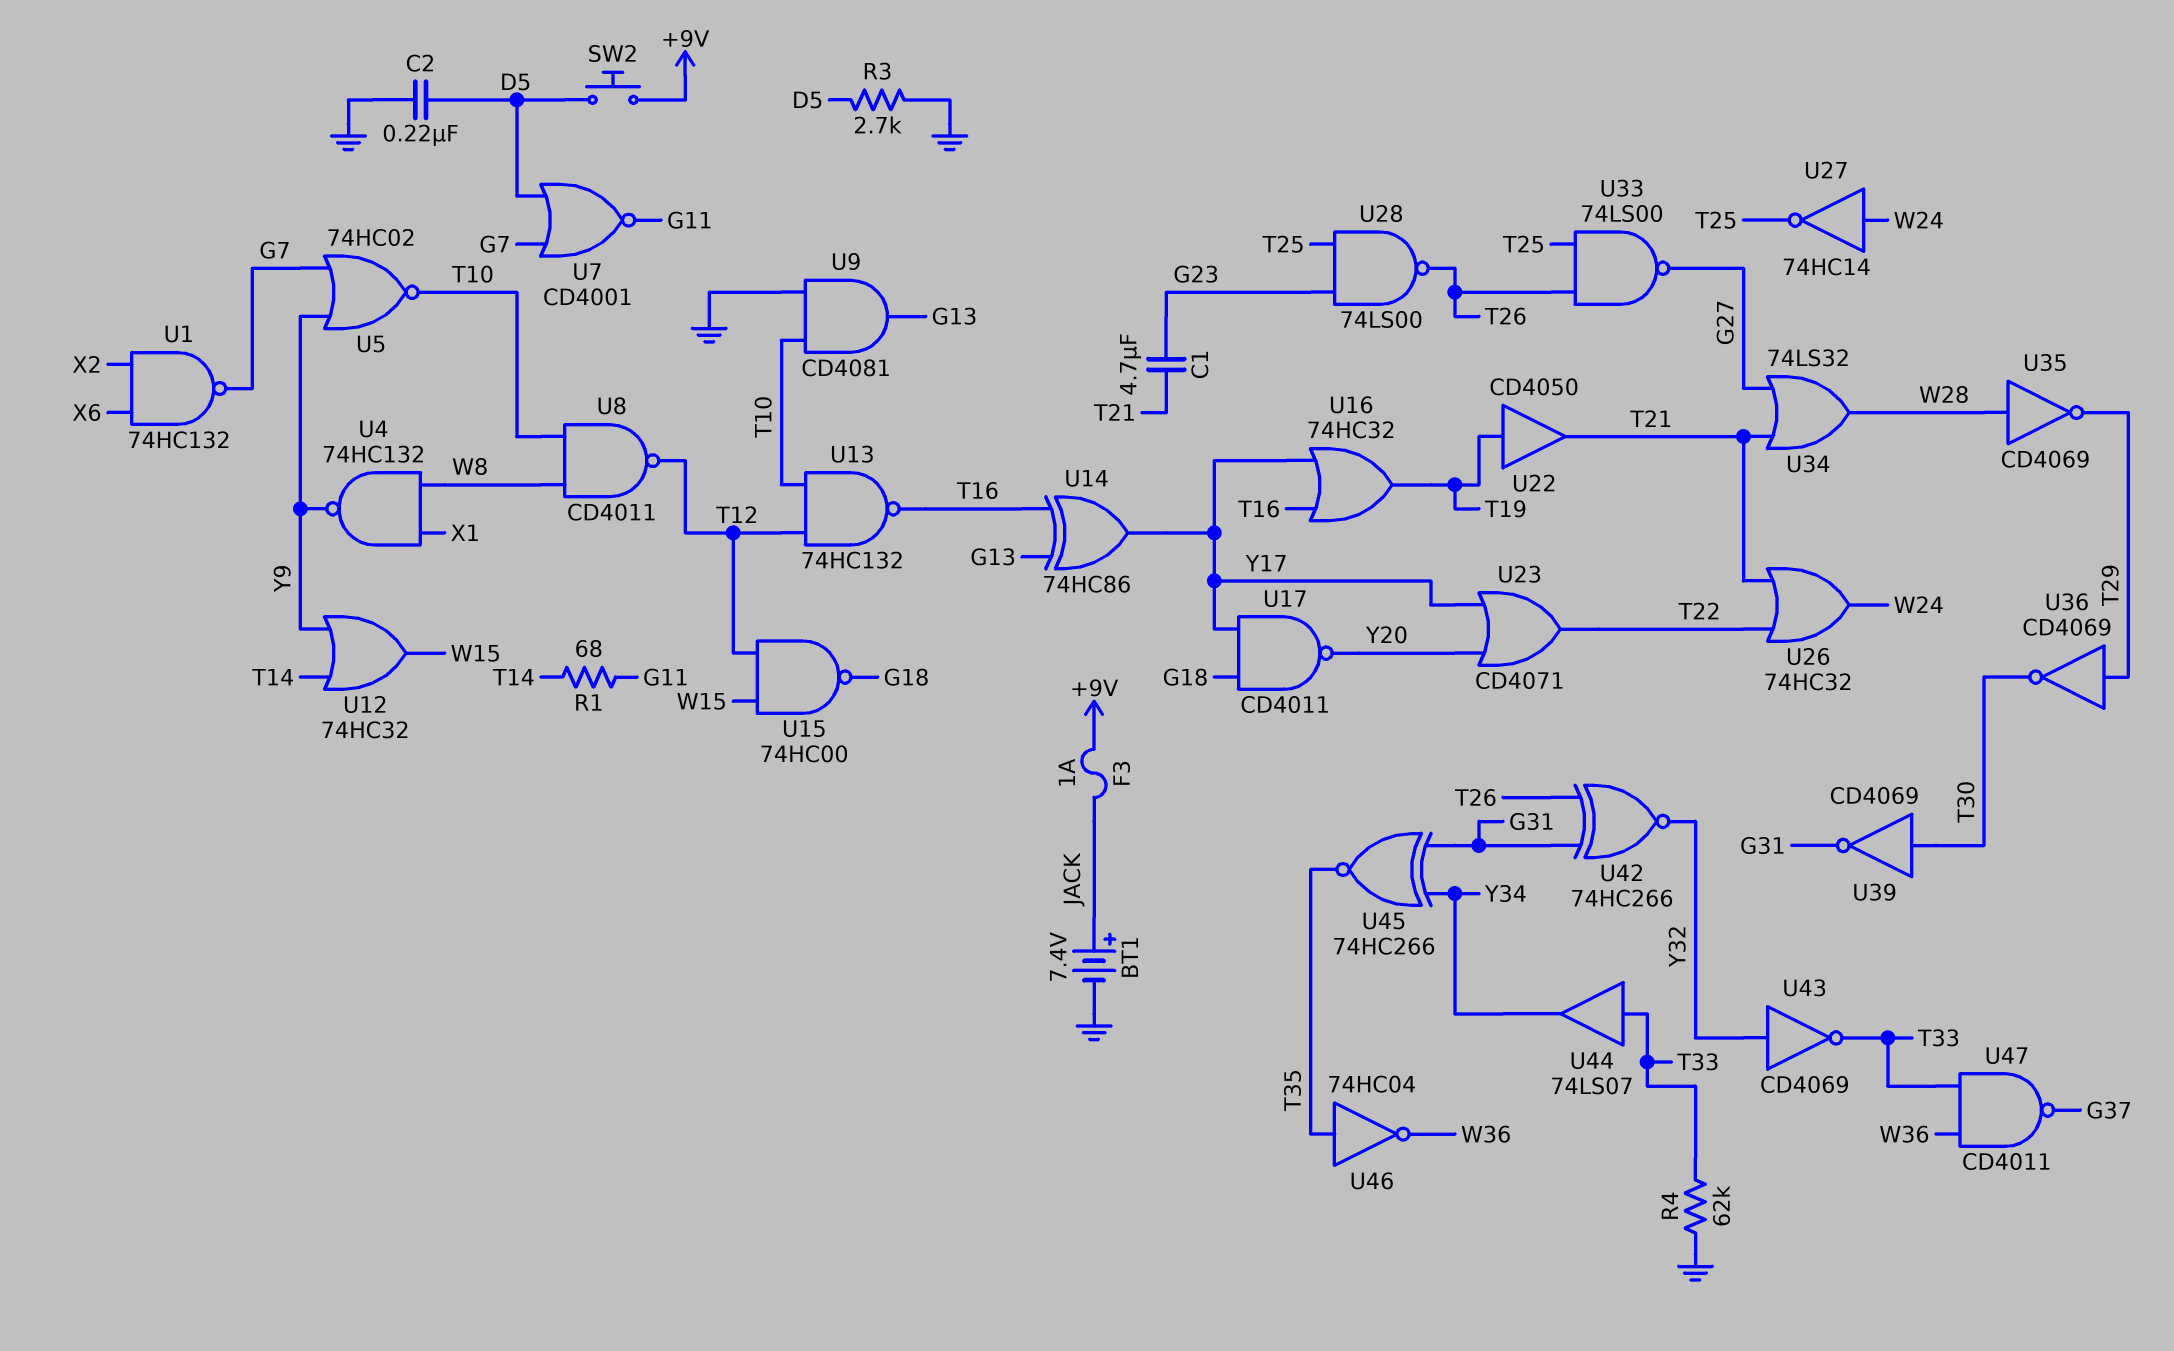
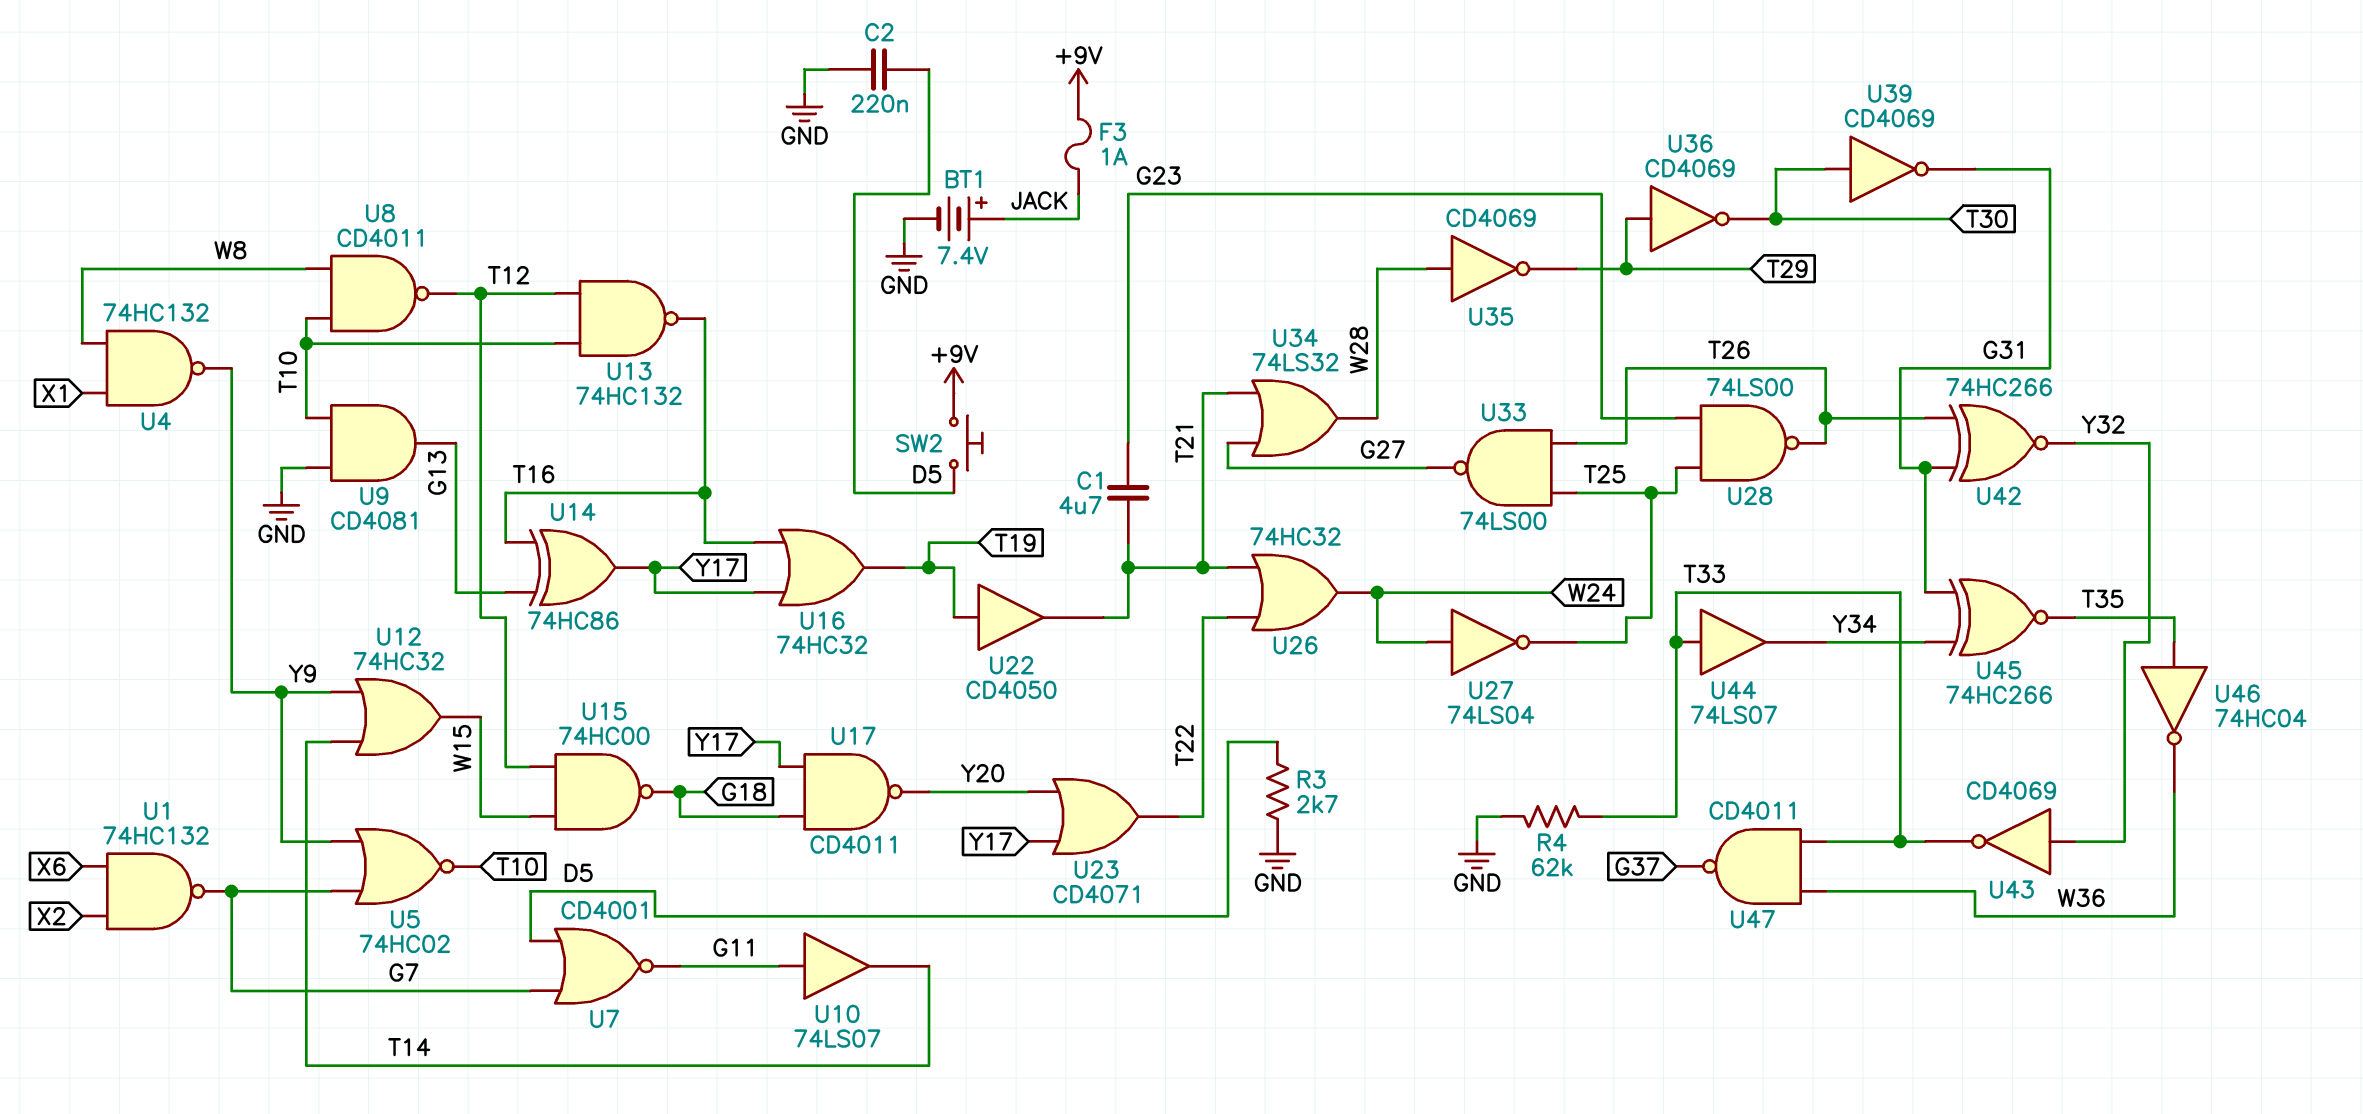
R1: 68 (G11, T14) -> none
U10: none -> buffer 74LS07 (in G11, out T14)
U27: NOT 74HC14 (in W24, out T25) -> NOT 74LS04 (in W24, out T25)

